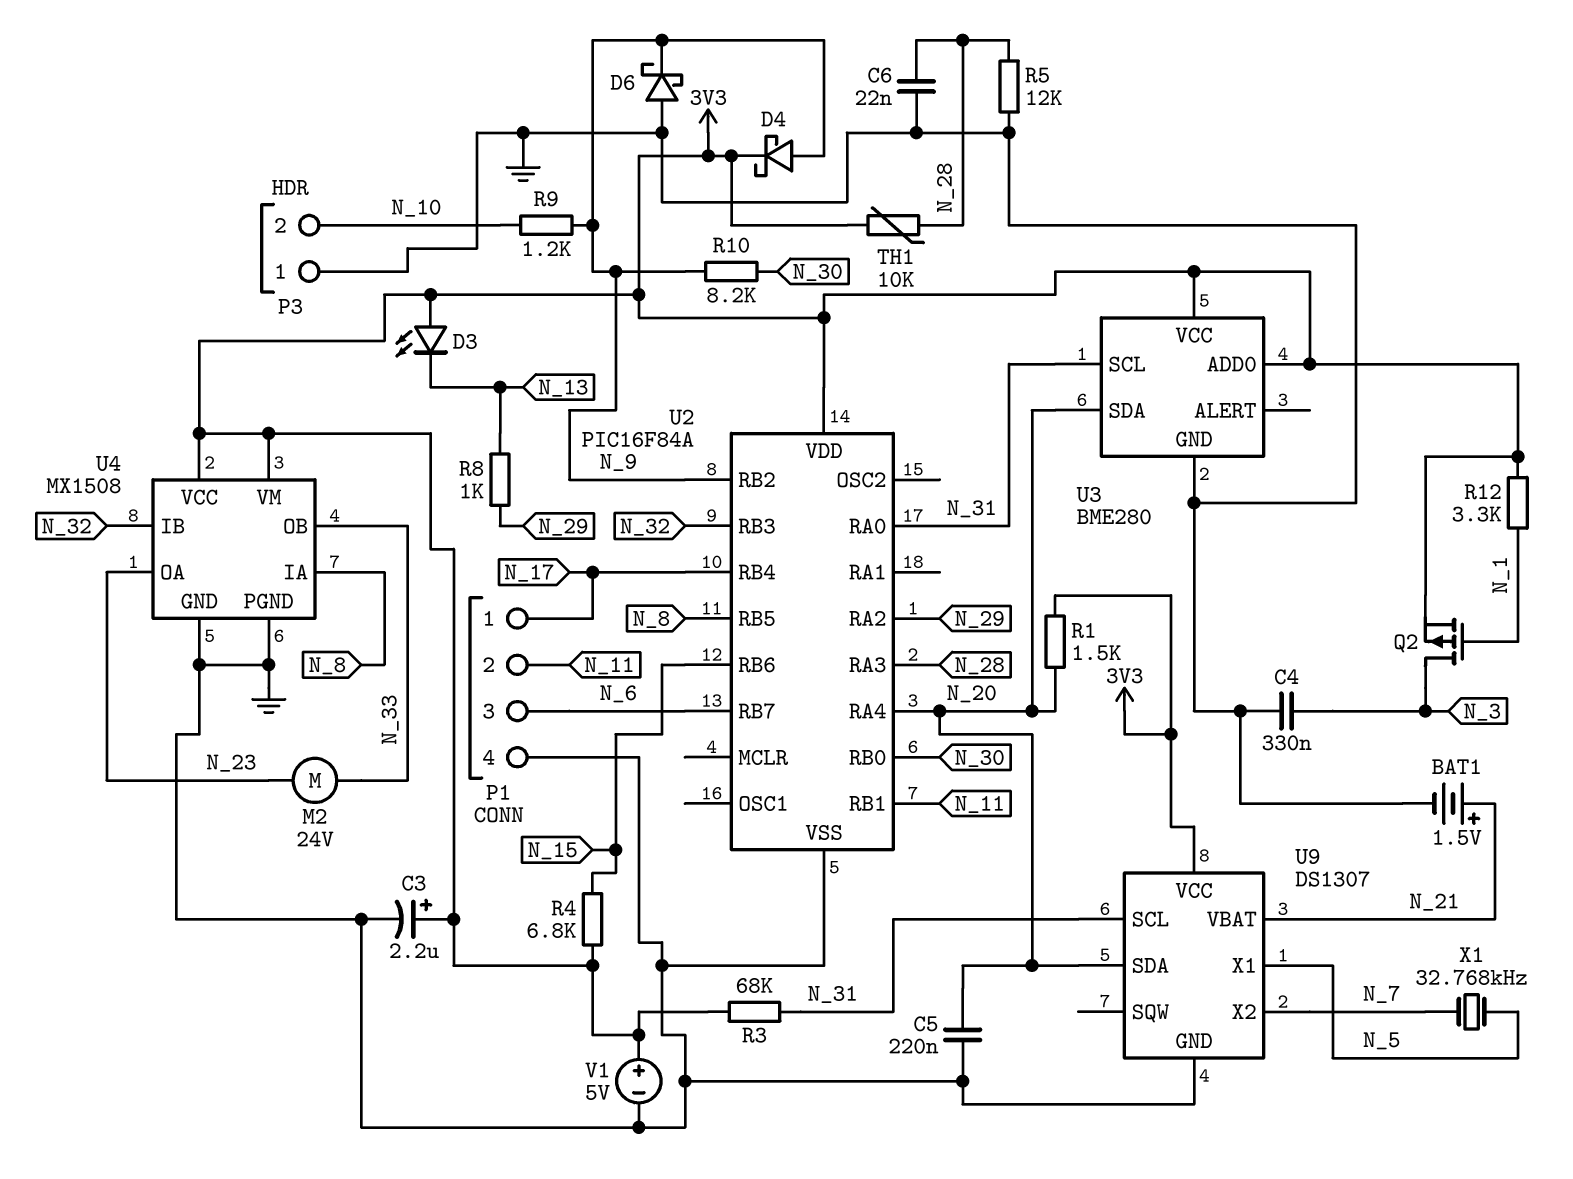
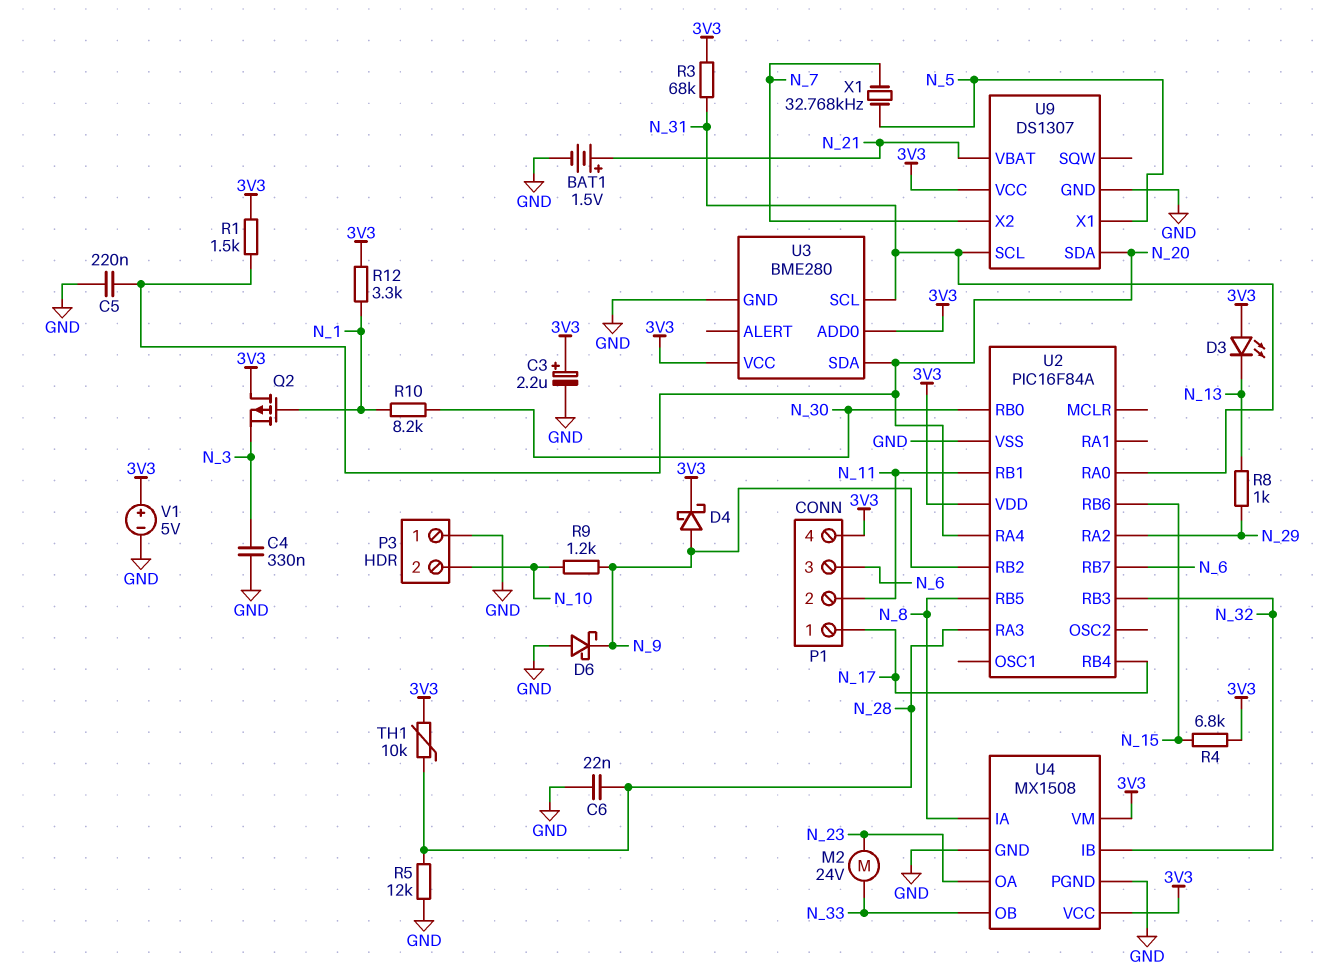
P1 pin 4: GND -> 3V3
Q2: PMOS (G N_1, D N_3, S 3V3) -> PMOS (G N_1, D 3V3, S N_3)
R10: 8.2k (N_9, N_30) -> 8.2k (N_1, N_30)

